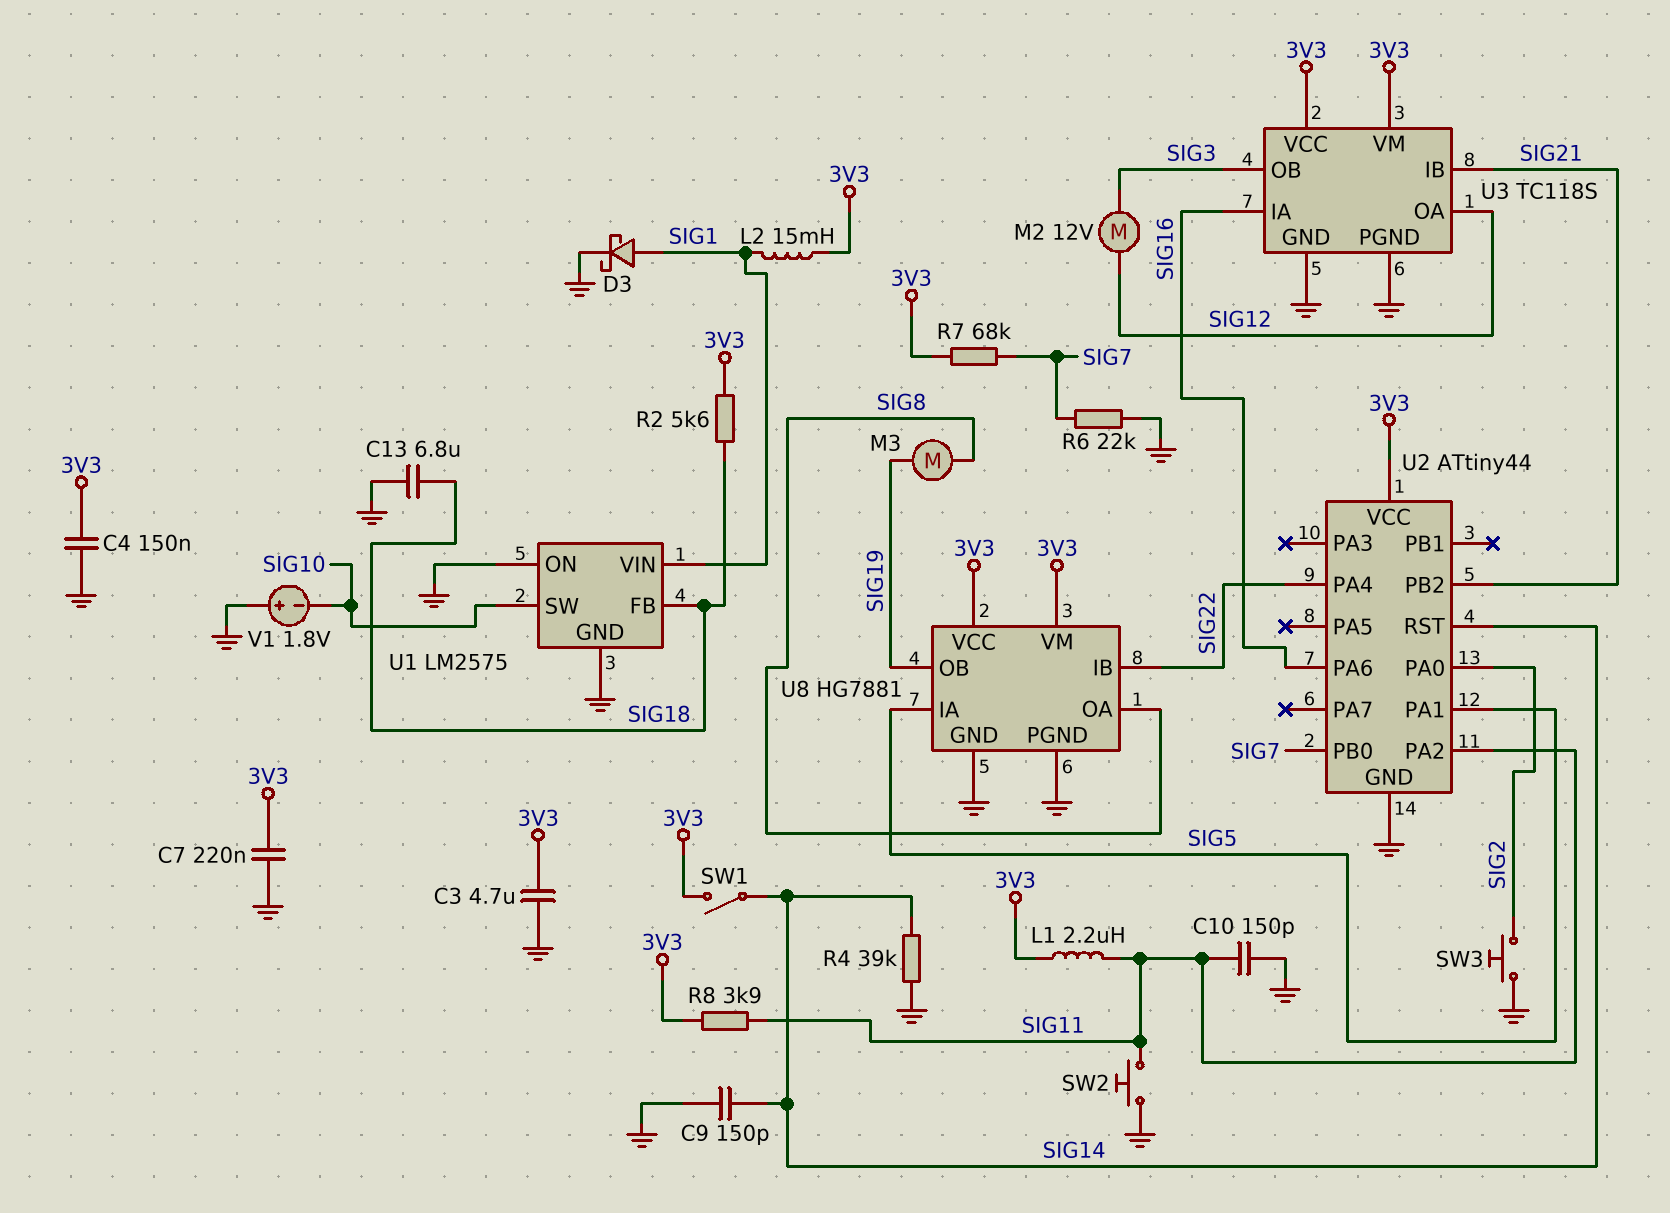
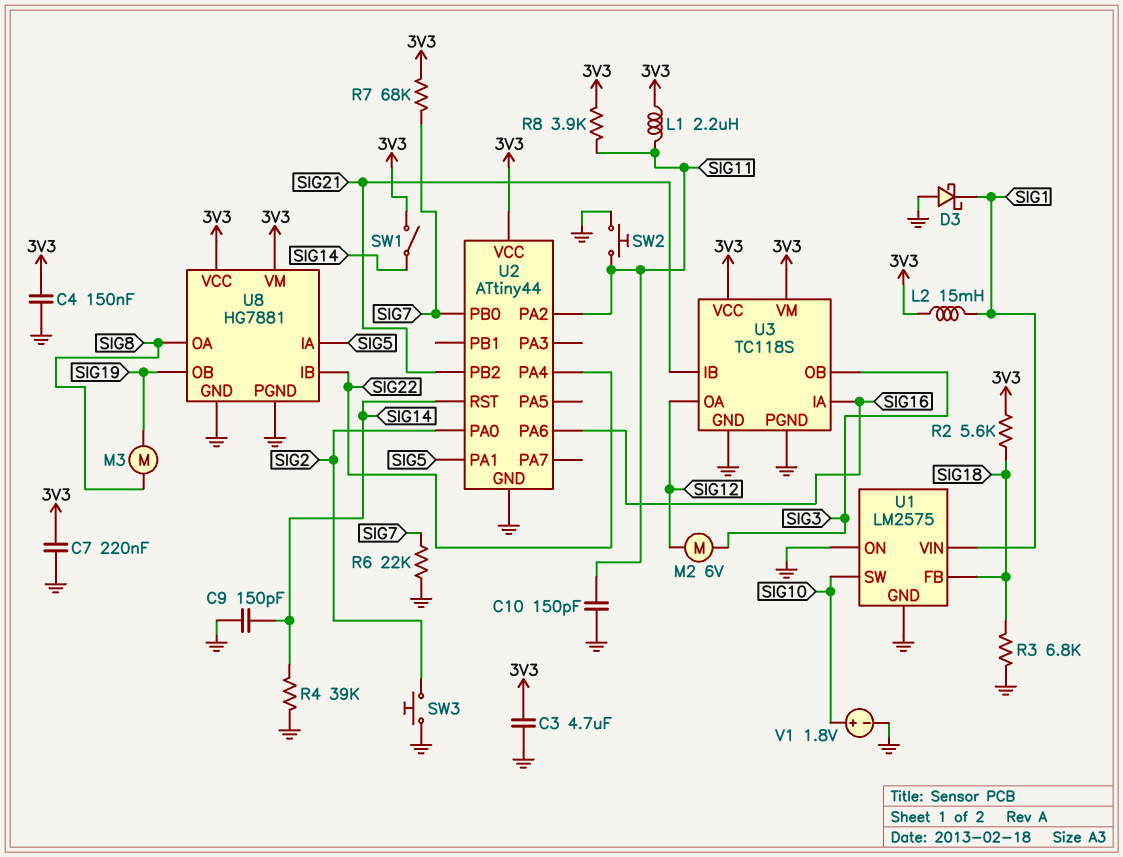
C13: 6.8uF (GND, SIG18) -> none
D3: schottky (A SIG1, K GND) -> schottky (A GND, K SIG1)
M2: motor 12V (SIG3, SIG12) -> motor 6V (SIG3, SIG12)
R3: none -> 6.8k (GND, SIG18)
V1: 1.8V (plus GND, minus SIG10) -> 1.8V (plus SIG10, minus GND)

